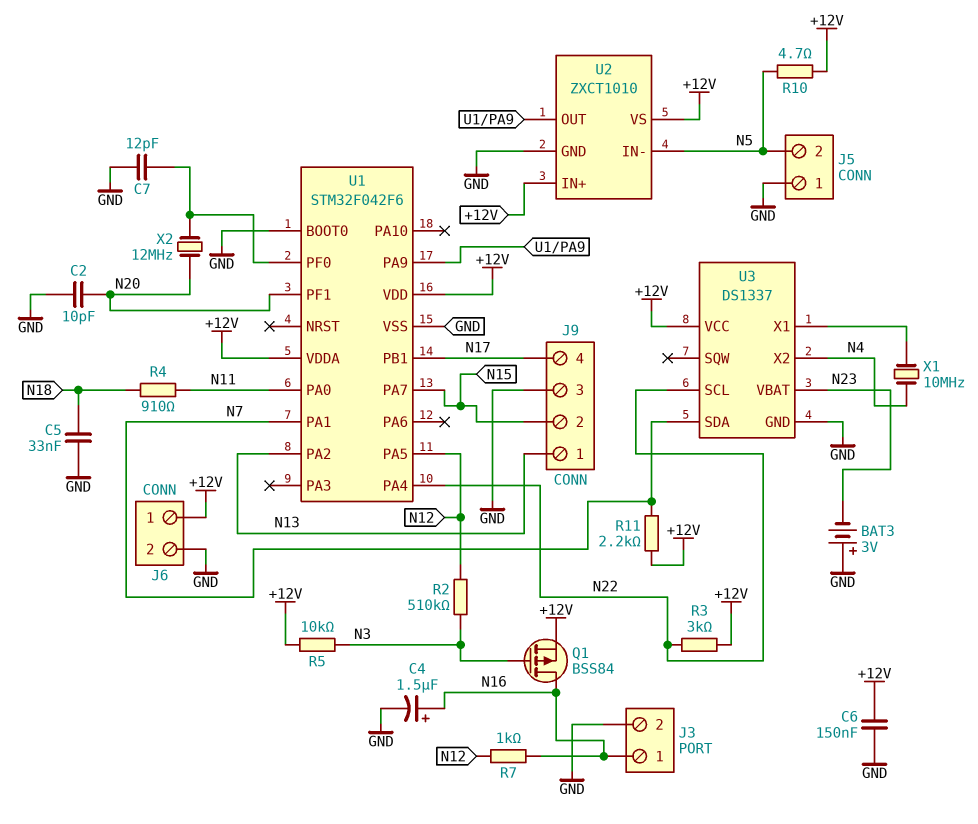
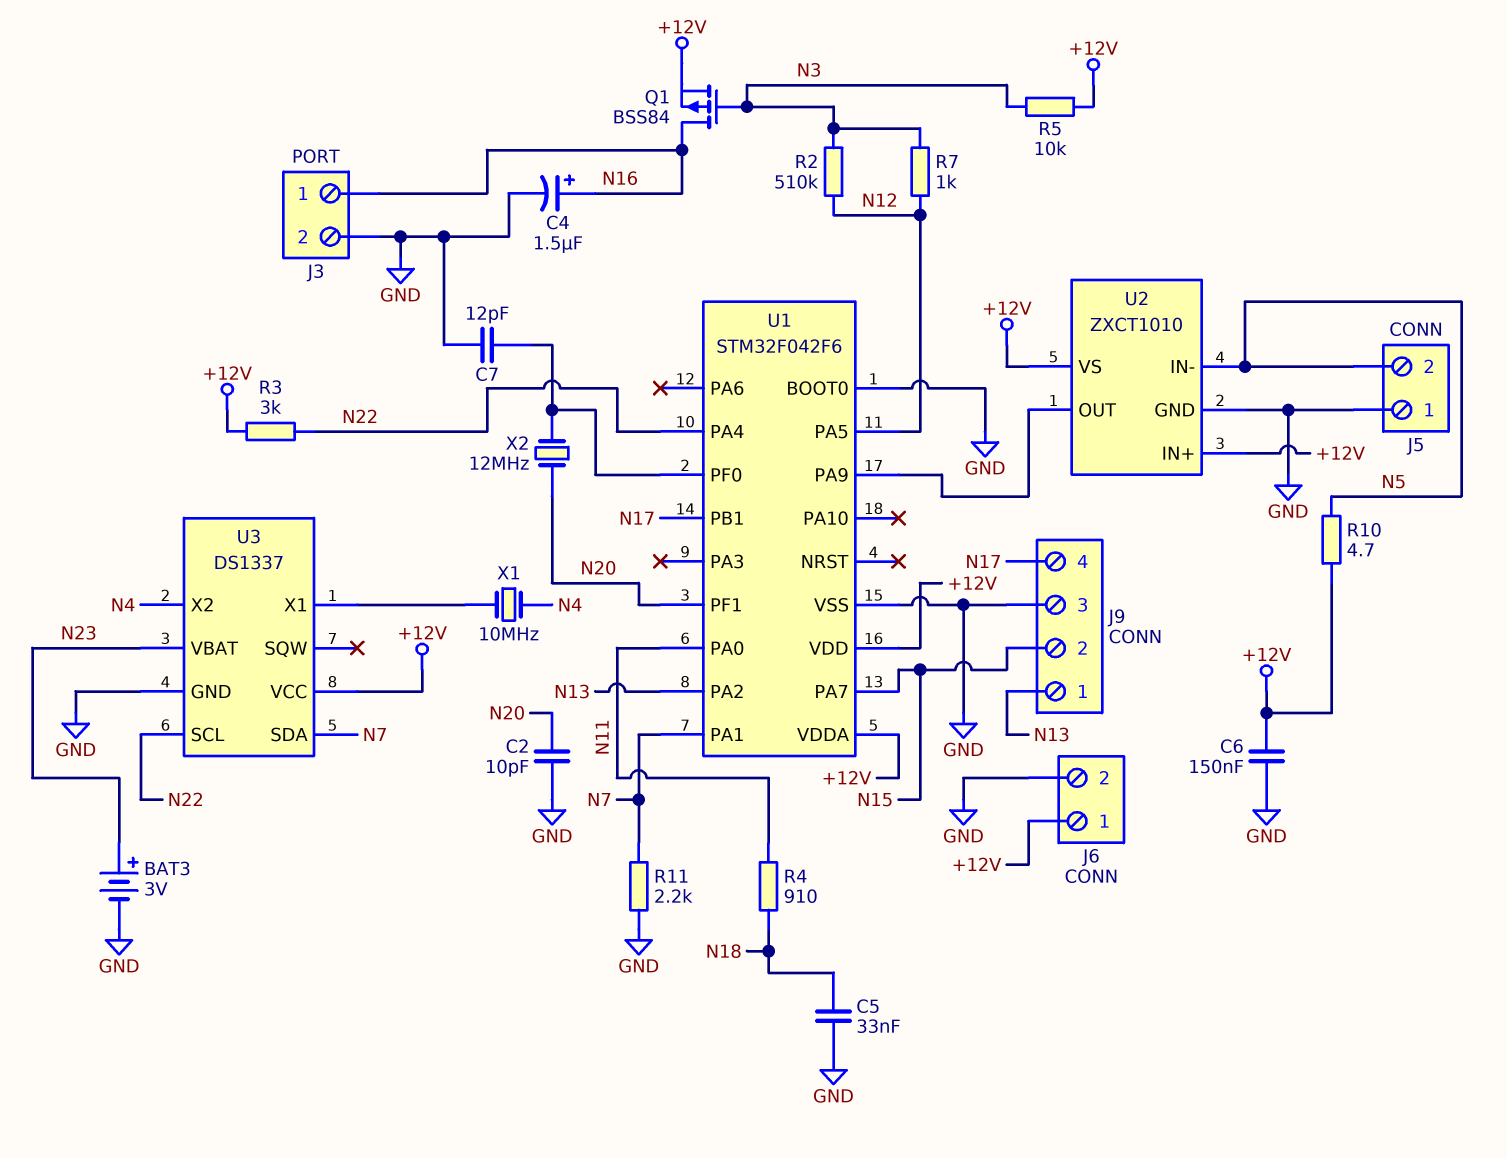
BAT3: 3V (plus GND, minus N23) -> 3V (plus N23, minus GND)
R7: 1k (N12, N16) -> 1k (N3, N12)
R11: 2.2k (+12V, N7) -> 2.2k (GND, N7)

